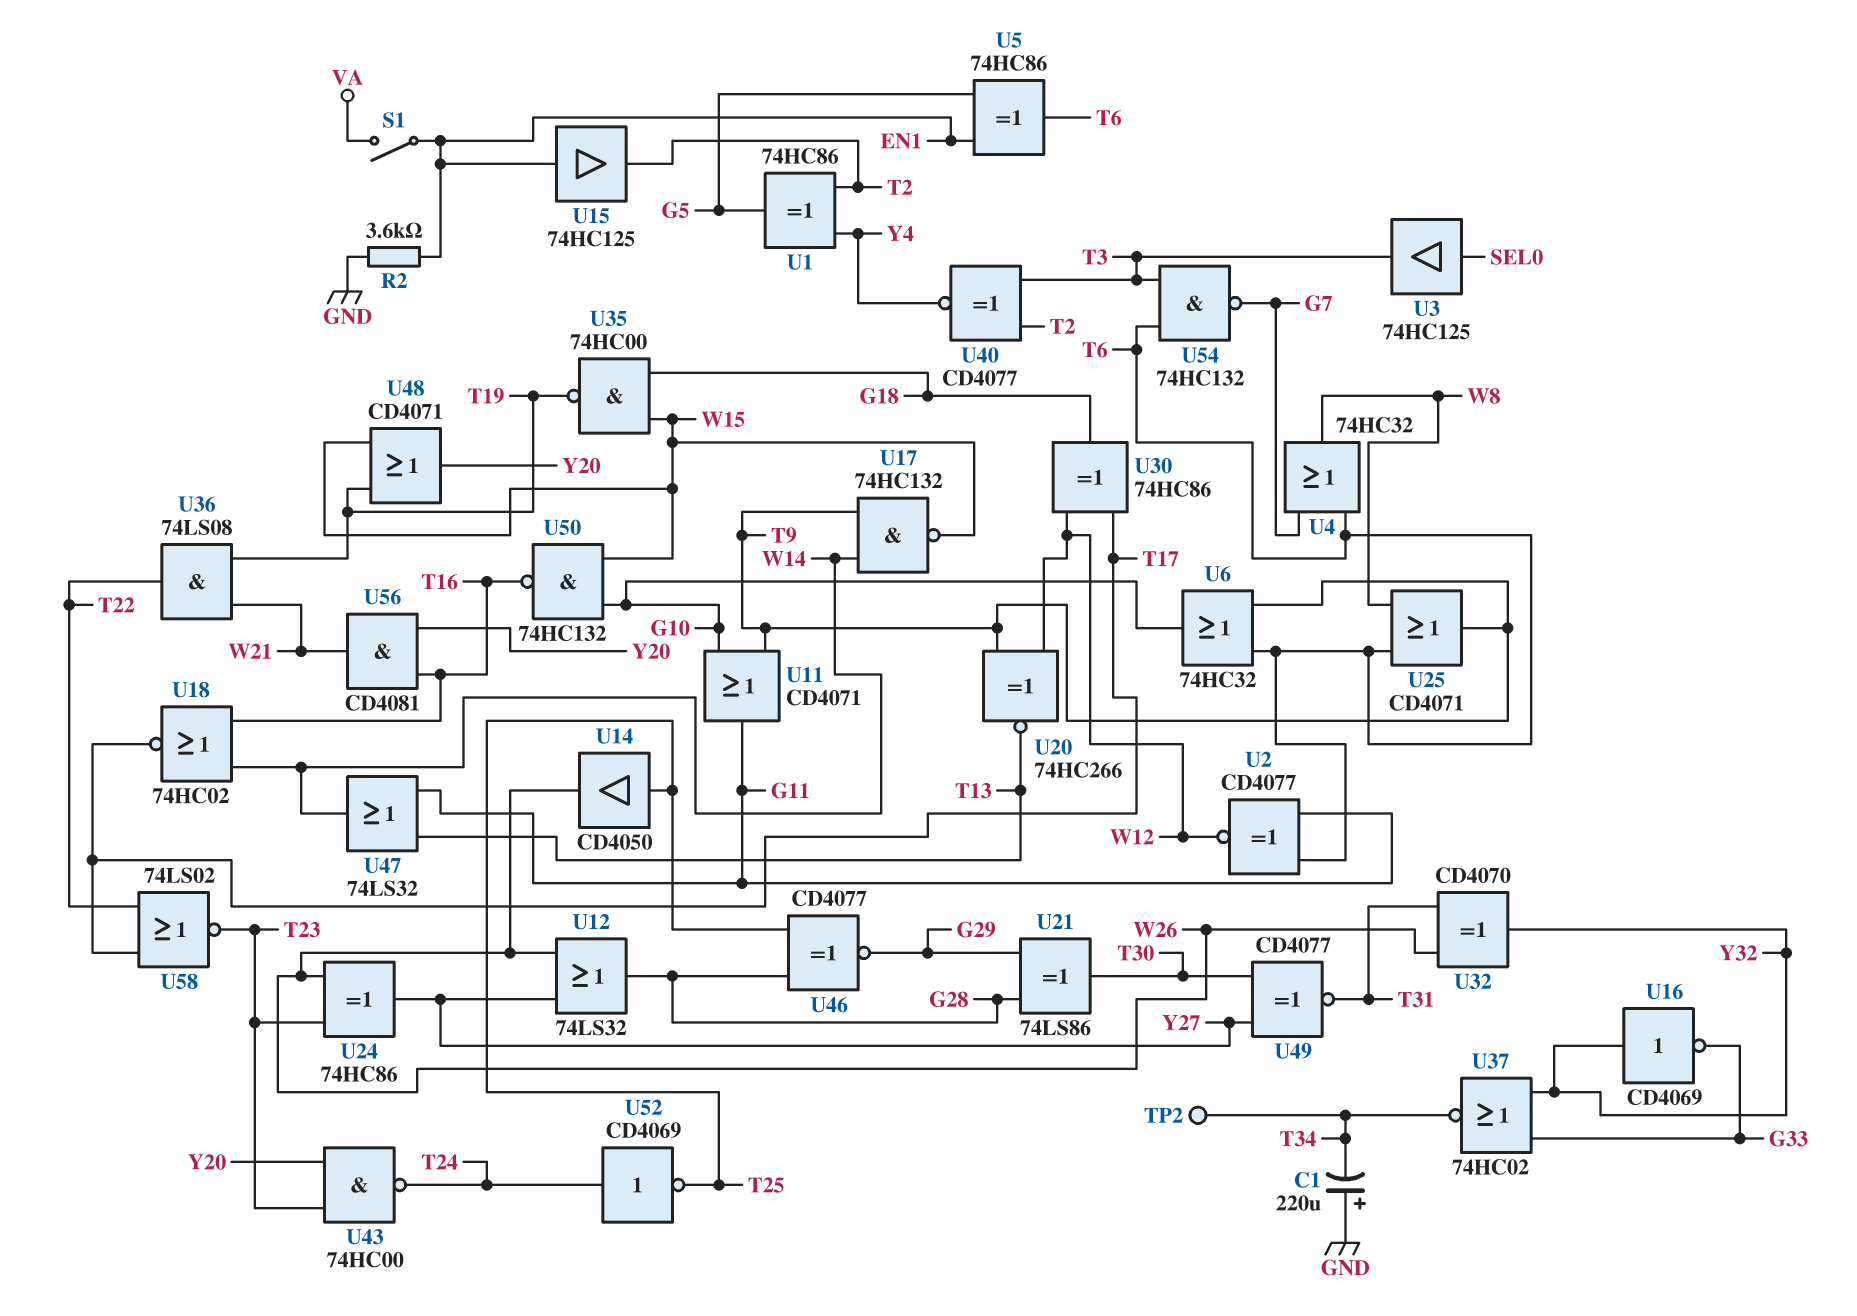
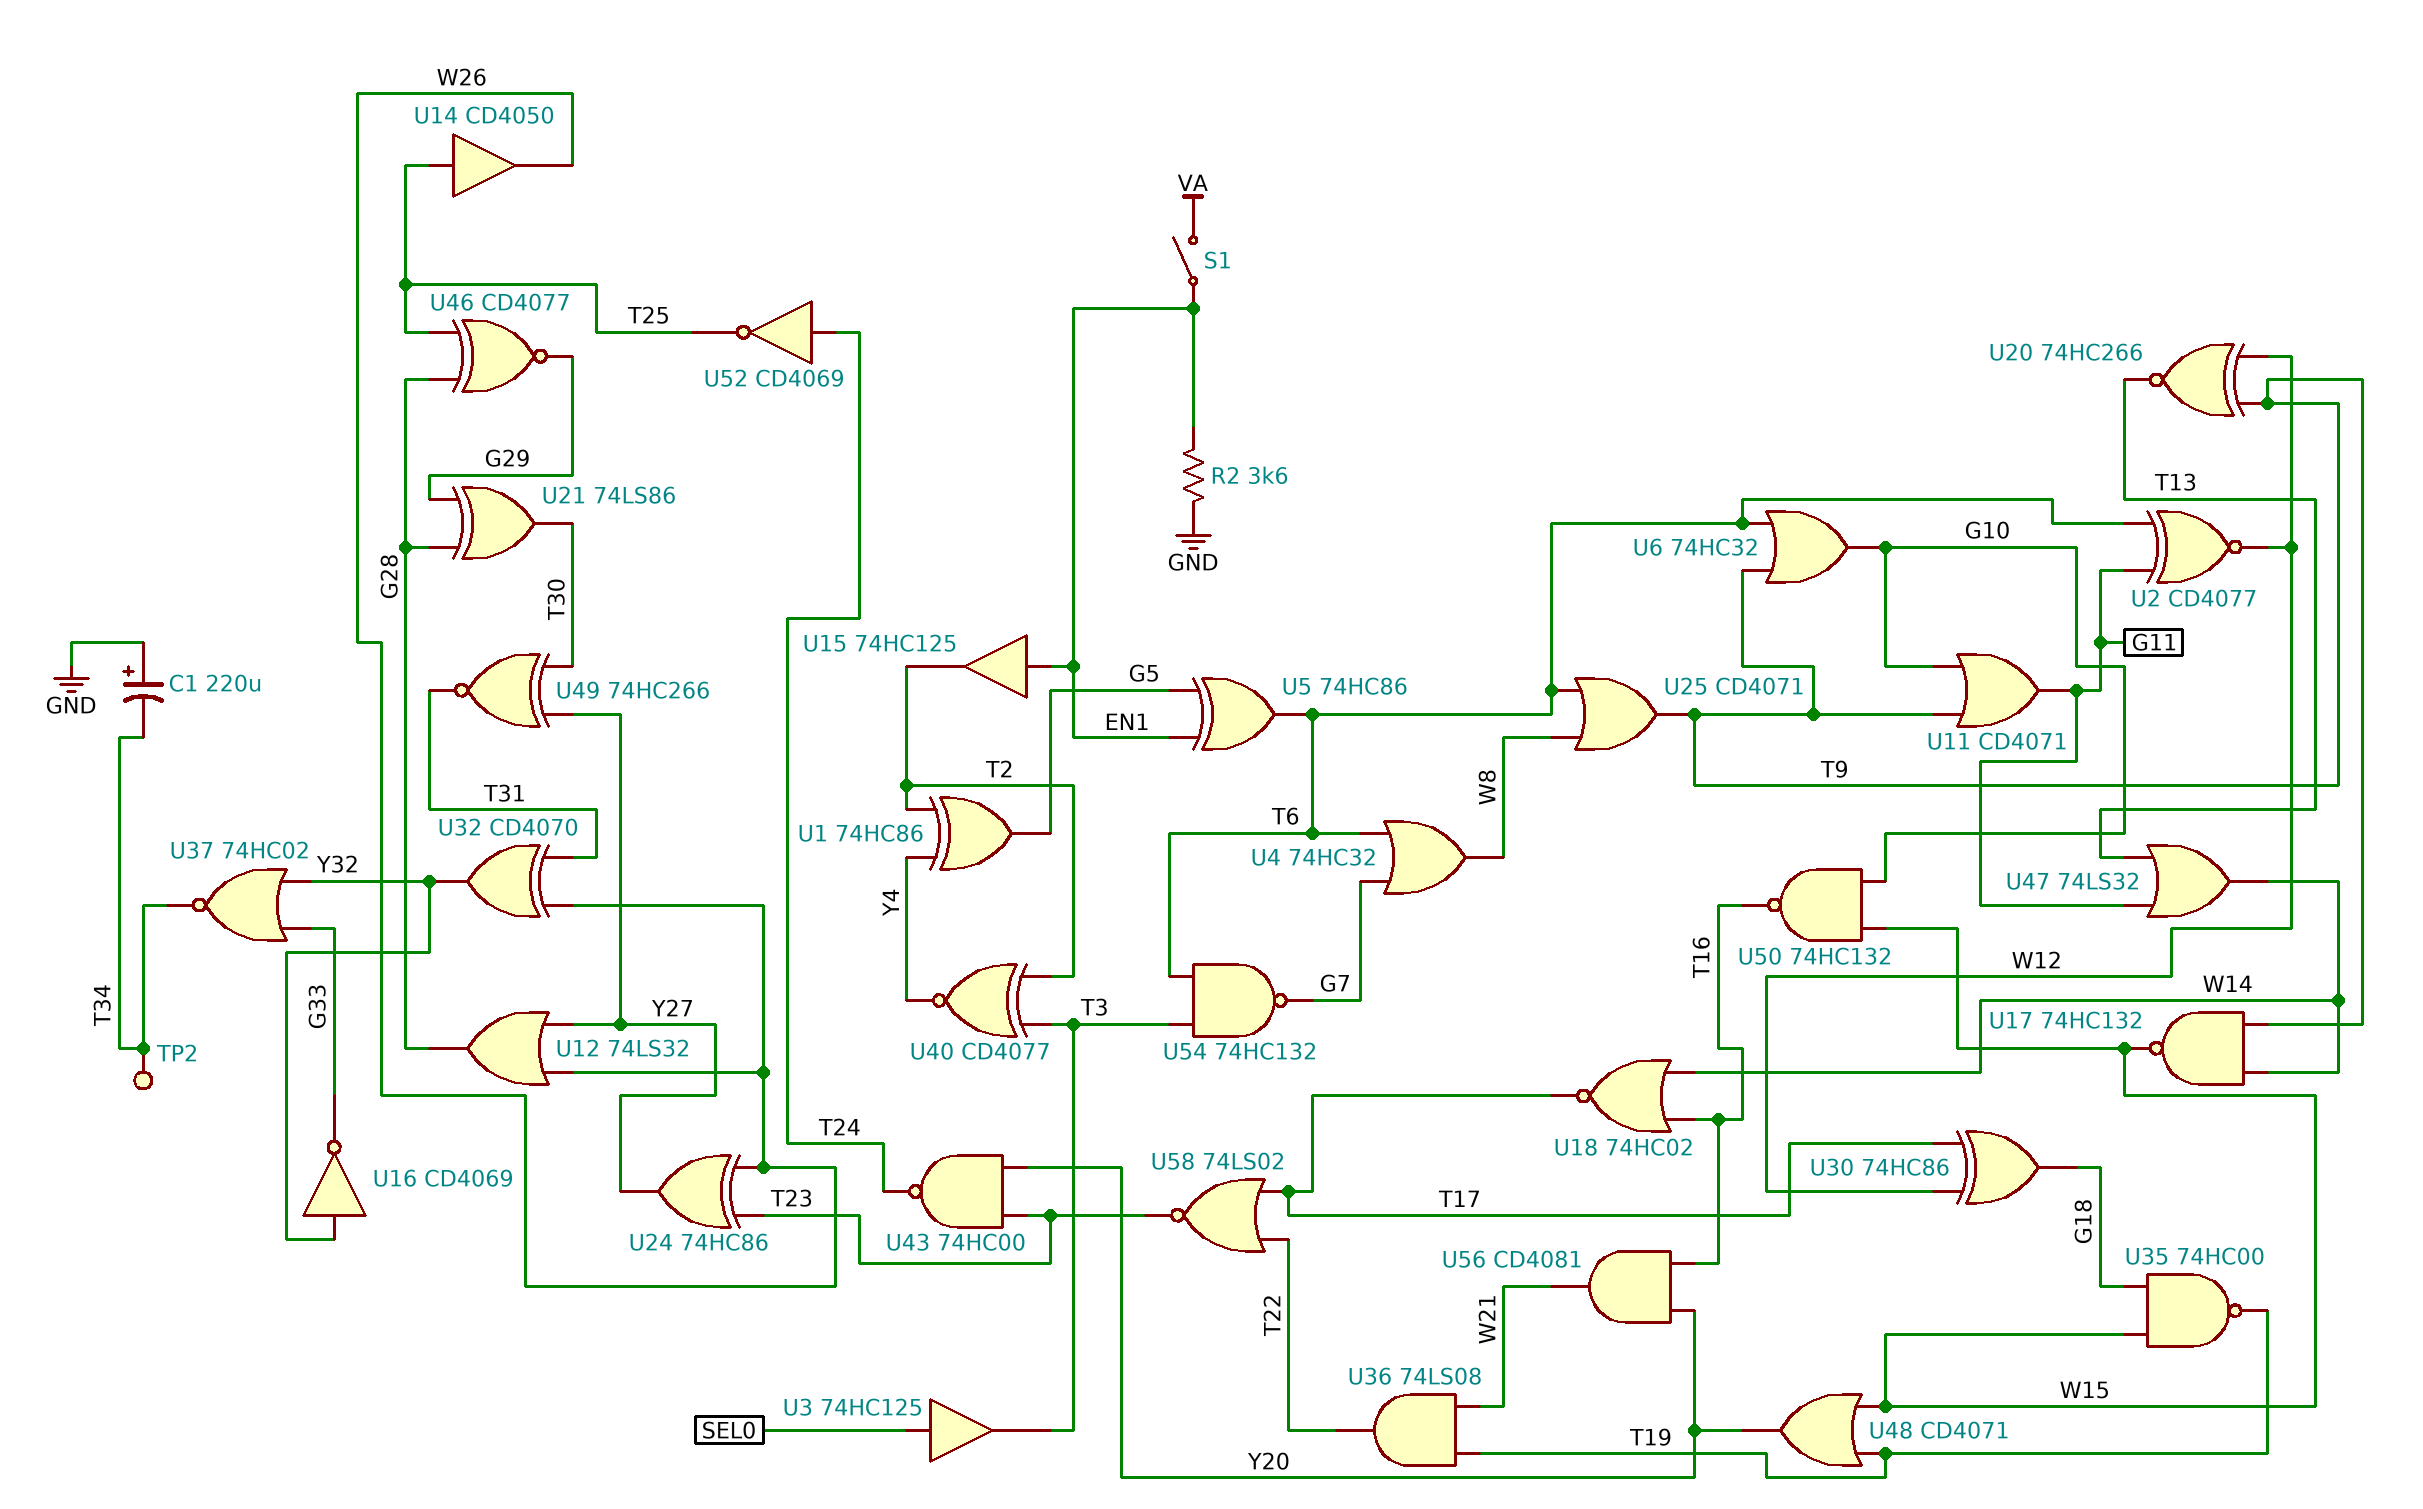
U49: XNOR CD4077 (in T30, in Y27, out T31) -> XNOR 74HC266 (in T30, in Y27, out T31)

